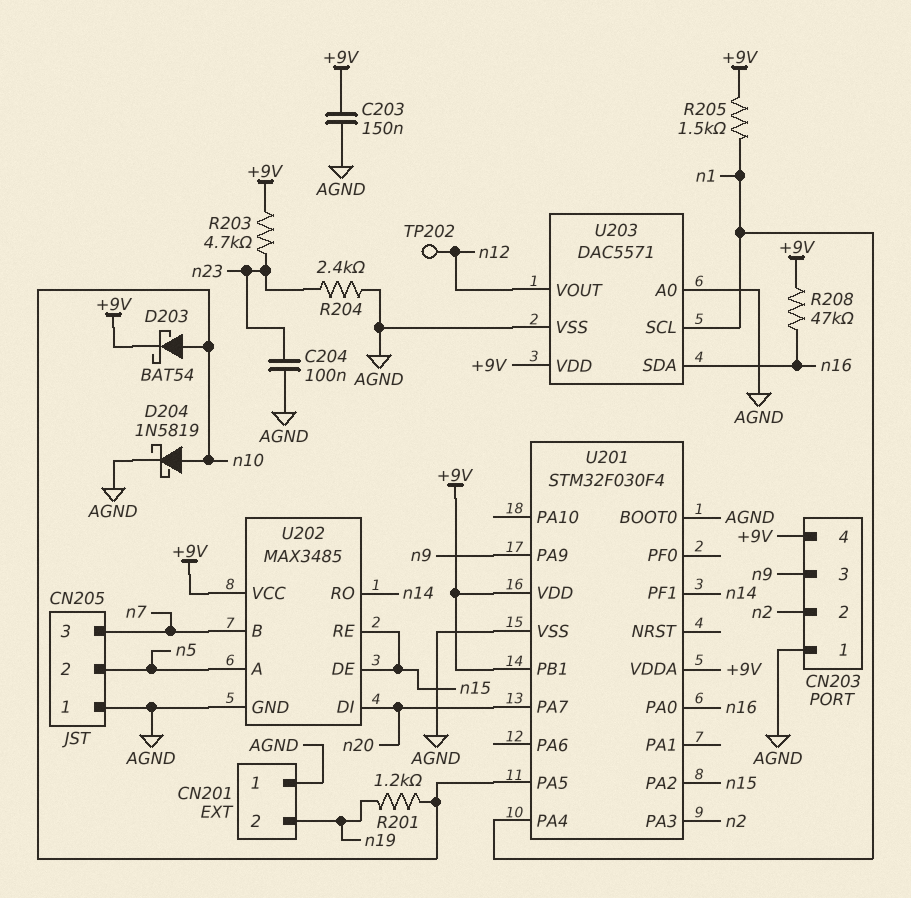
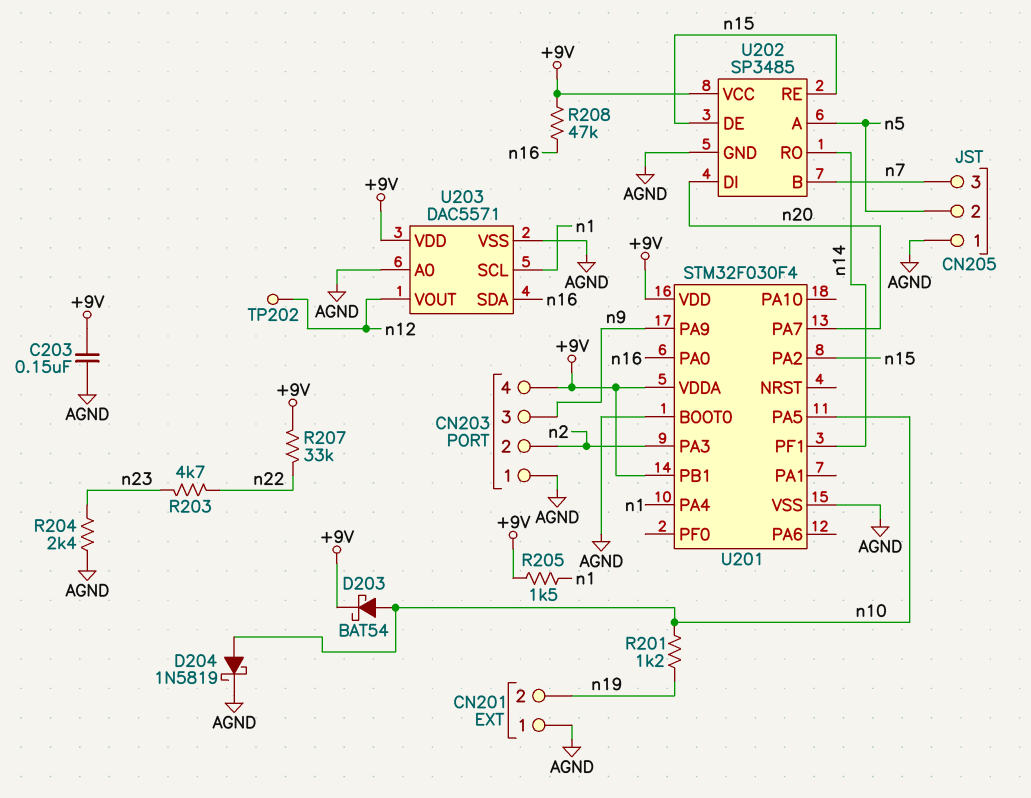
C204: 100nF (AGND, n23) -> none
R203: 4.7k (+9V, n23) -> 4.7k (n22, n23)
R207: none -> 33k (+9V, n22)
U202: MAX3485 -> SP3485

